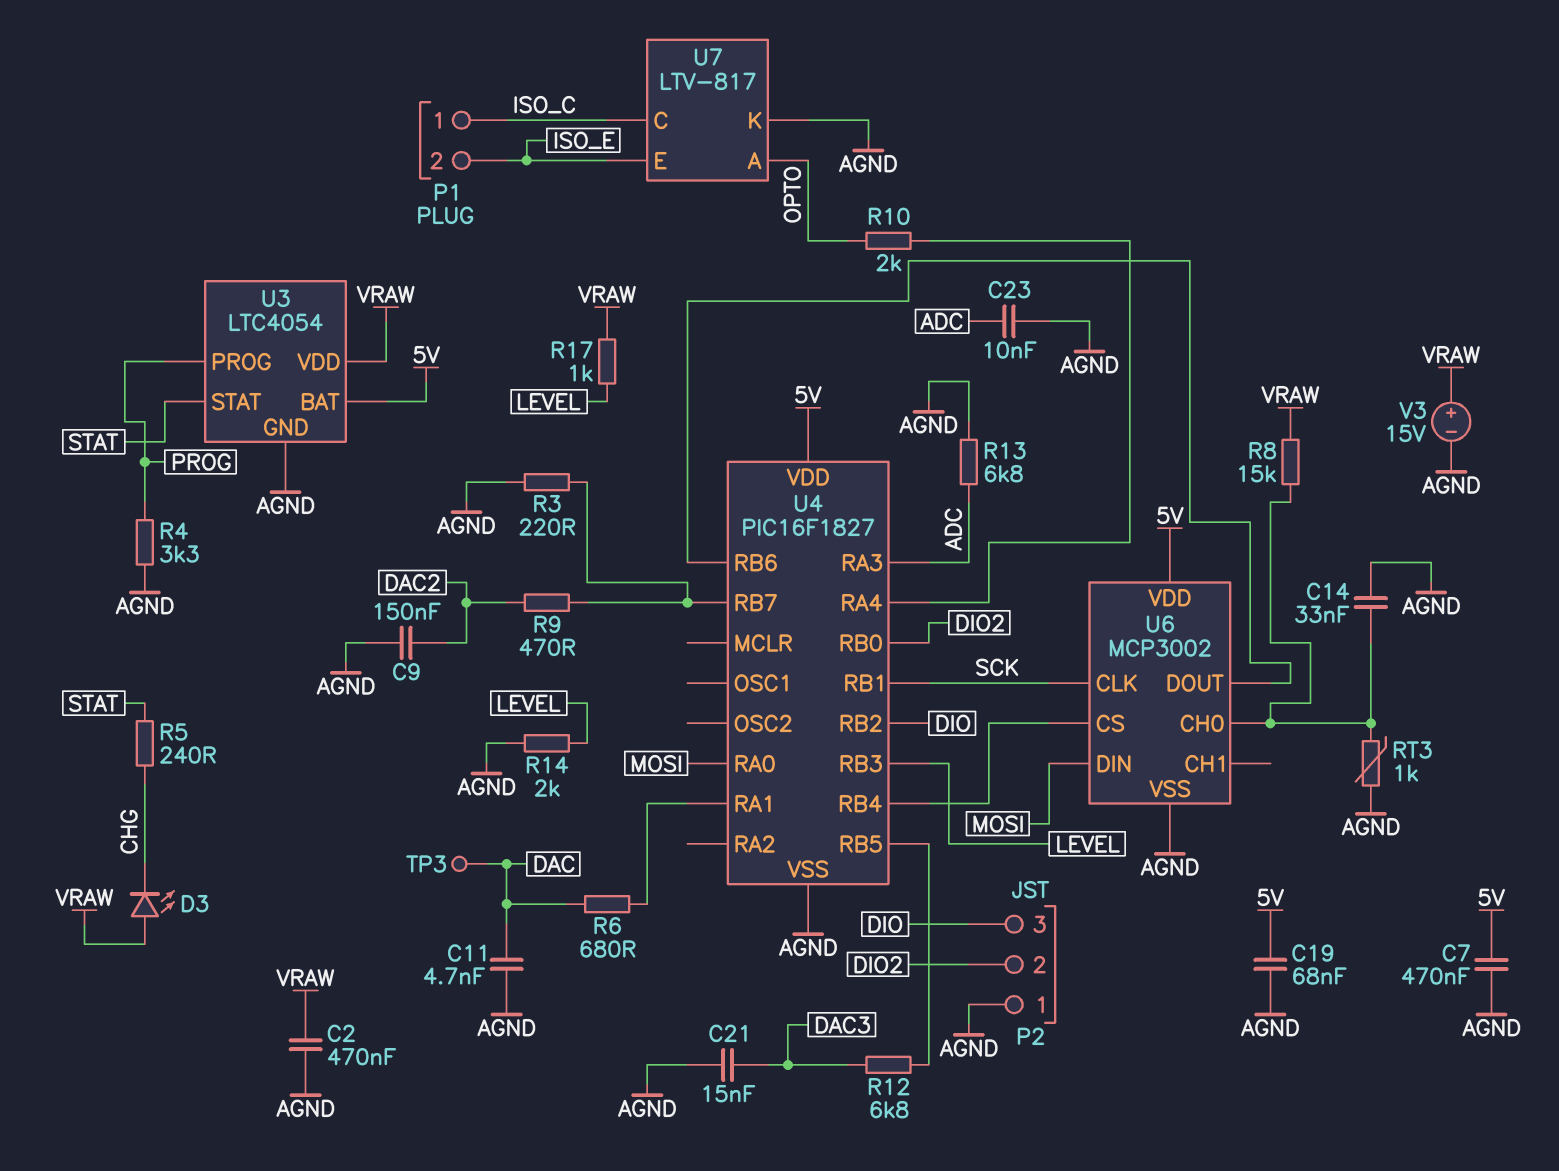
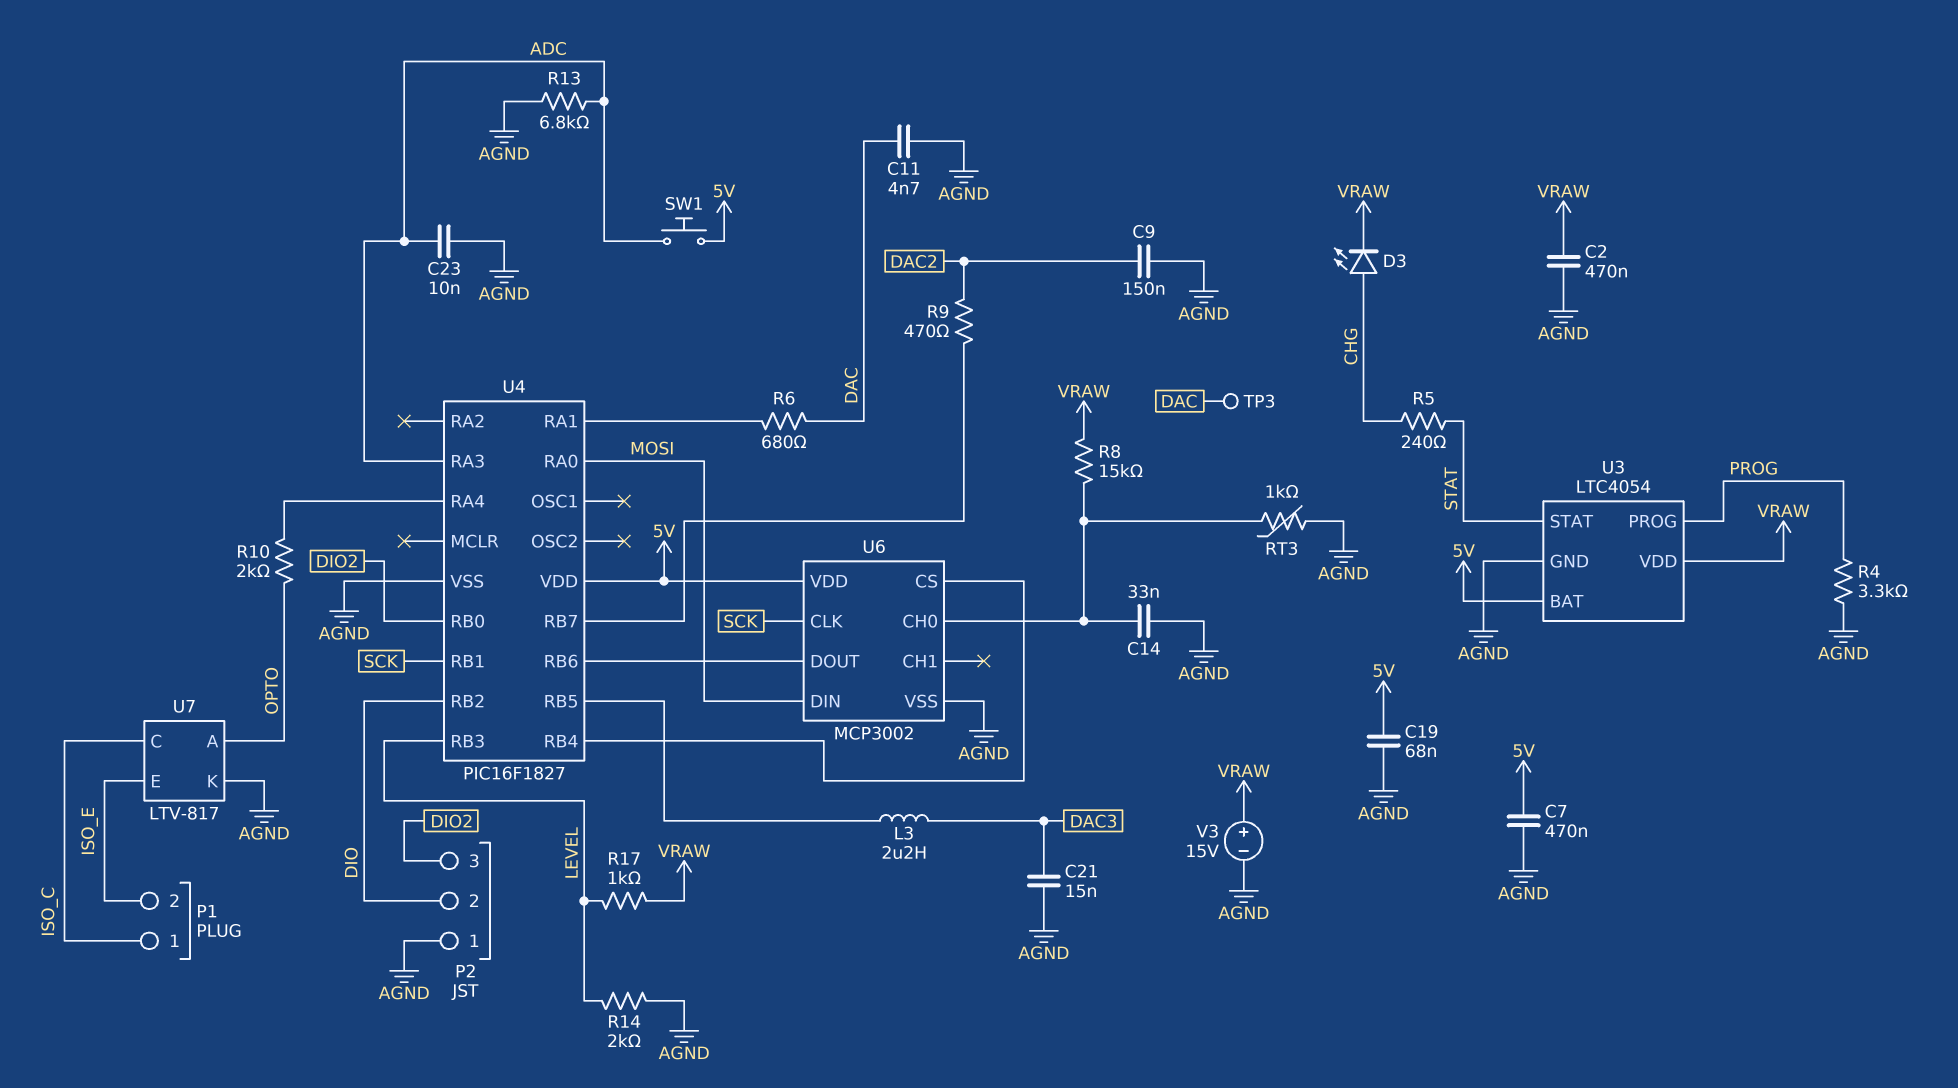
D3: LED (A VRAW, K CHG) -> LED (A CHG, K VRAW)
L3: none -> 2.2uH (DAC3, U4/RB5)
P2 pin 2: DIO2 -> DIO
P2 pin 3: DIO -> DIO2
R3: 220 (AGND, U4/RB7) -> none
R12: 6.8k (DAC3, U4/RB5) -> none
SW1: none -> button (5V, ADC)

